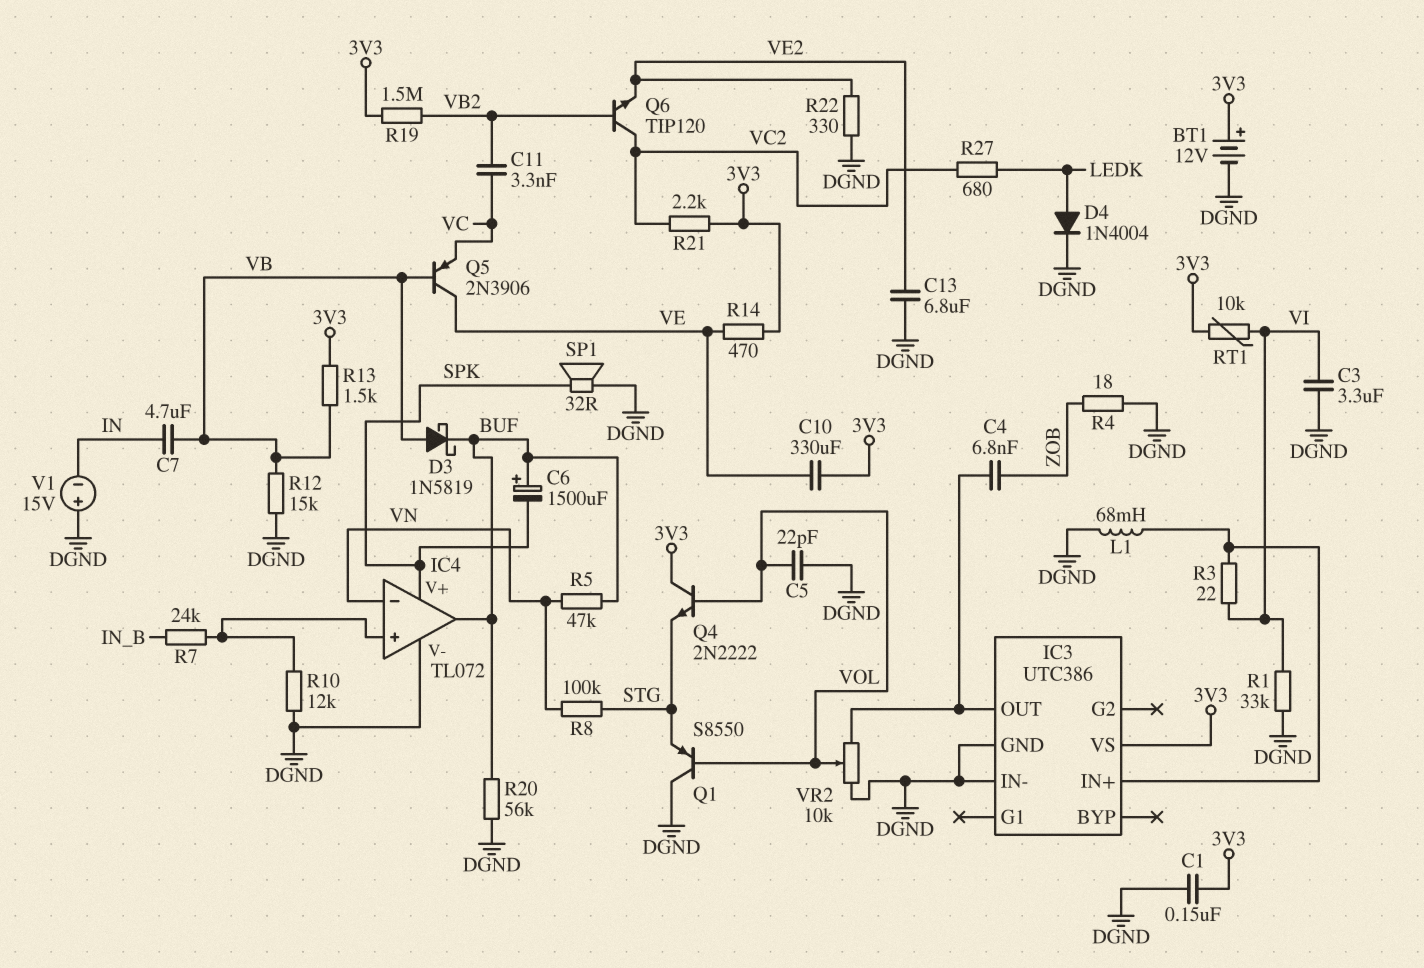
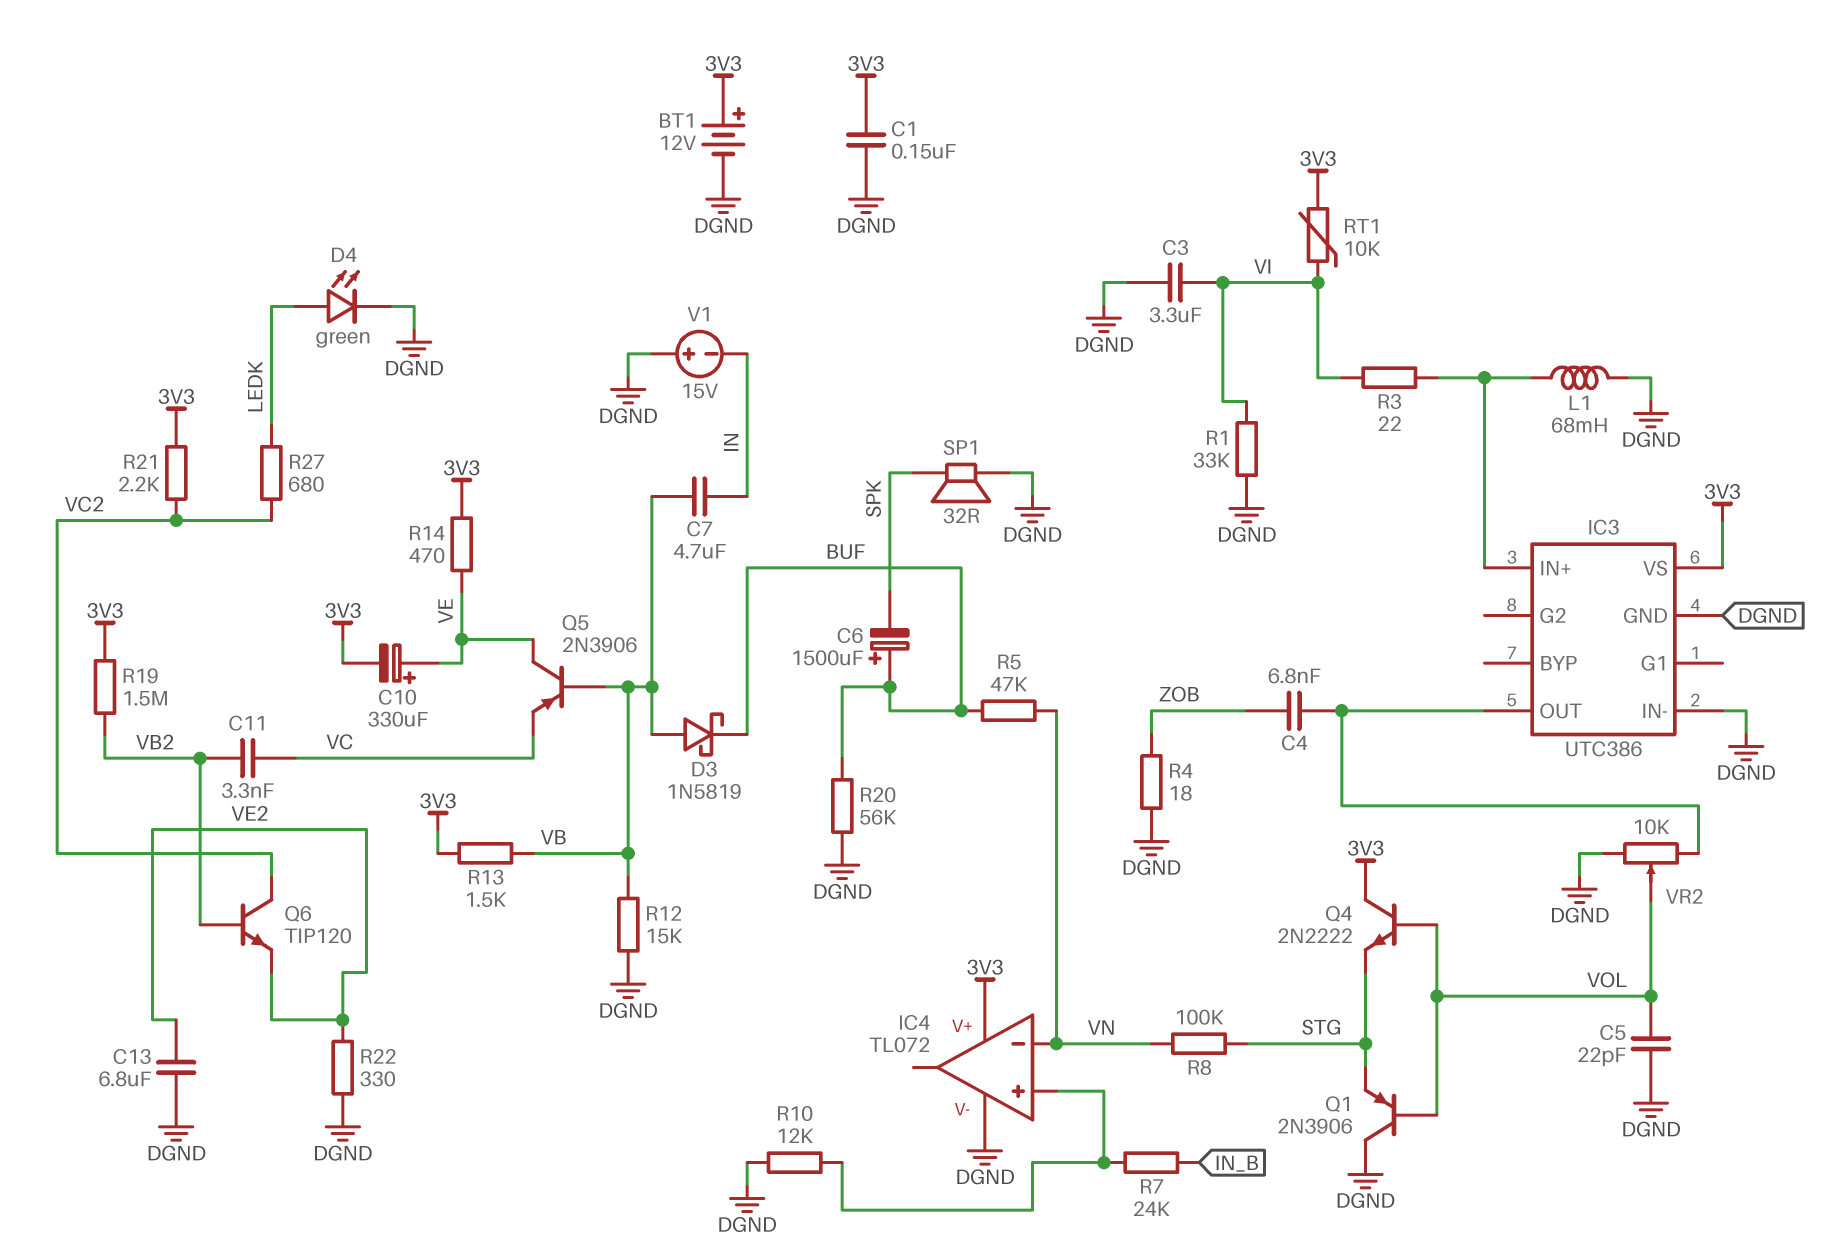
C10: 330uF (3V3, VE) -> 330uF (plus VE, minus 3V3)
D4: diode 1N4004 (A LEDK, K DGND) -> LED green (A LEDK, K DGND)
IC4 pin V+: SPK -> 3V3
IC4 pin out: BUF -> none
Q1: PNP S8550 (B VOL, C DGND, E STG) -> PNP 2N3906 (B VOL, C DGND, E STG)

